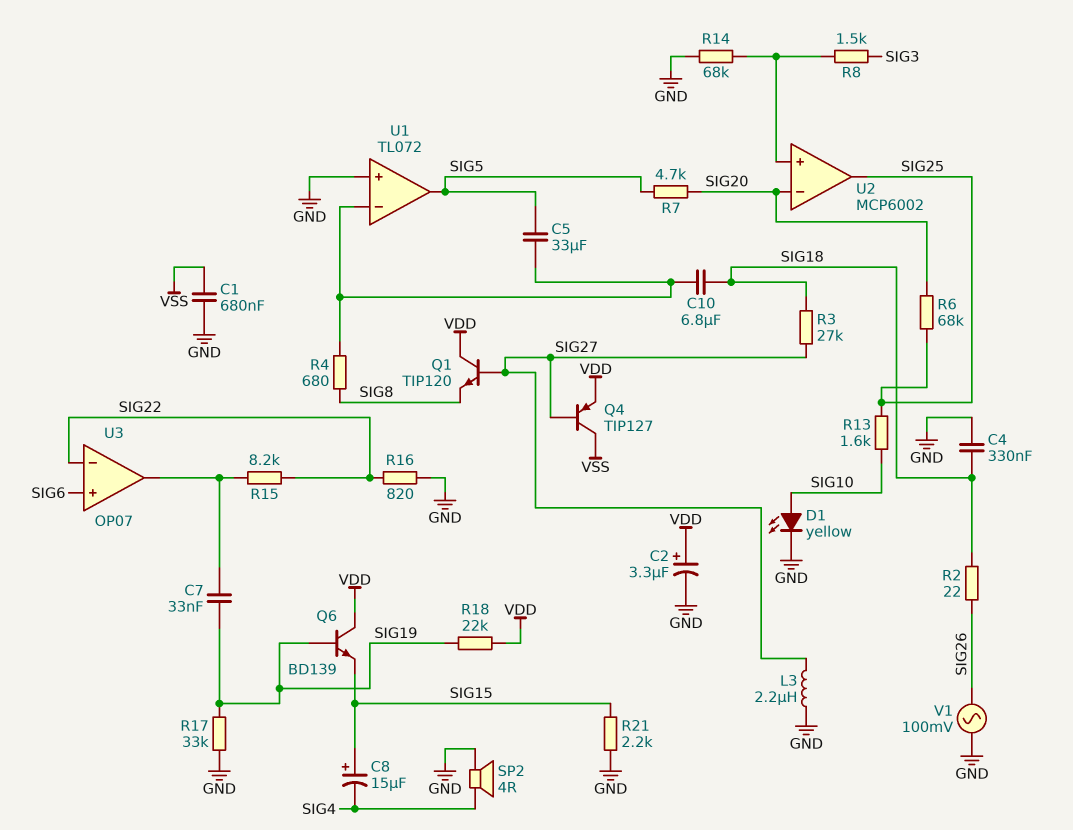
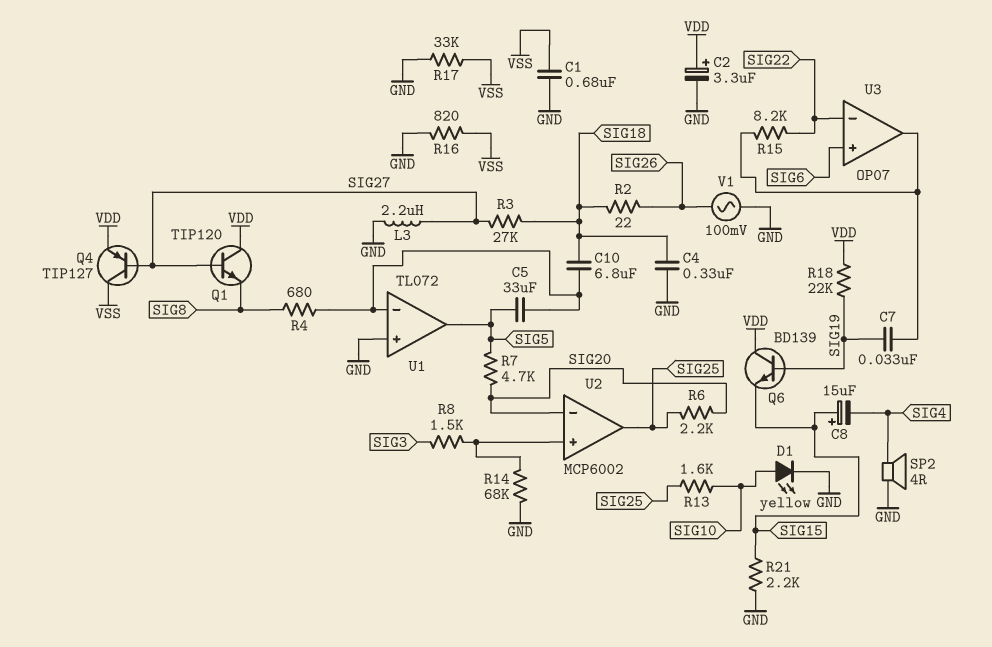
R6: 68k (SIG20, SIG25) -> 2.2k (SIG20, SIG25)
R16: 820 (GND, SIG22) -> 820 (GND, VSS)
R17: 33k (GND, SIG19) -> 33k (GND, VSS)

